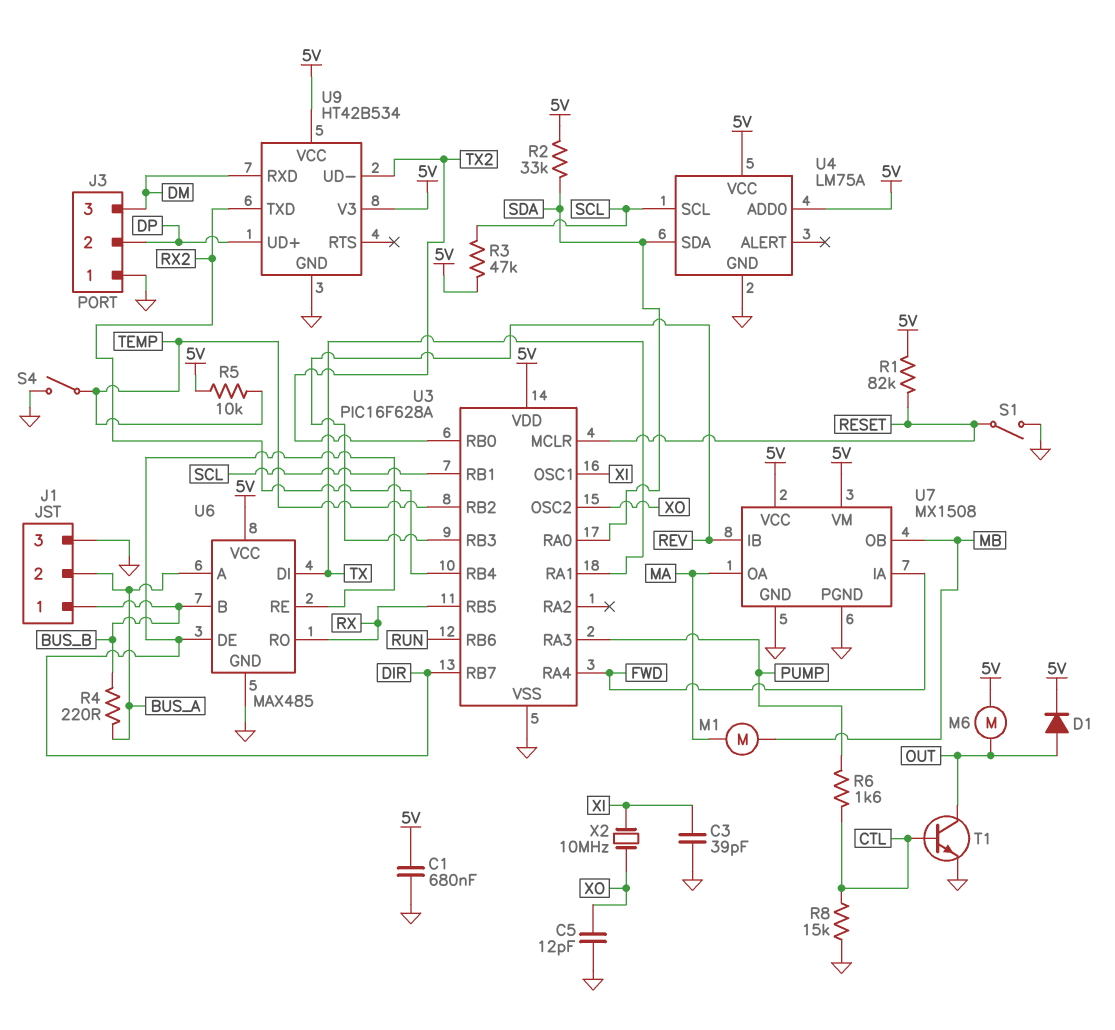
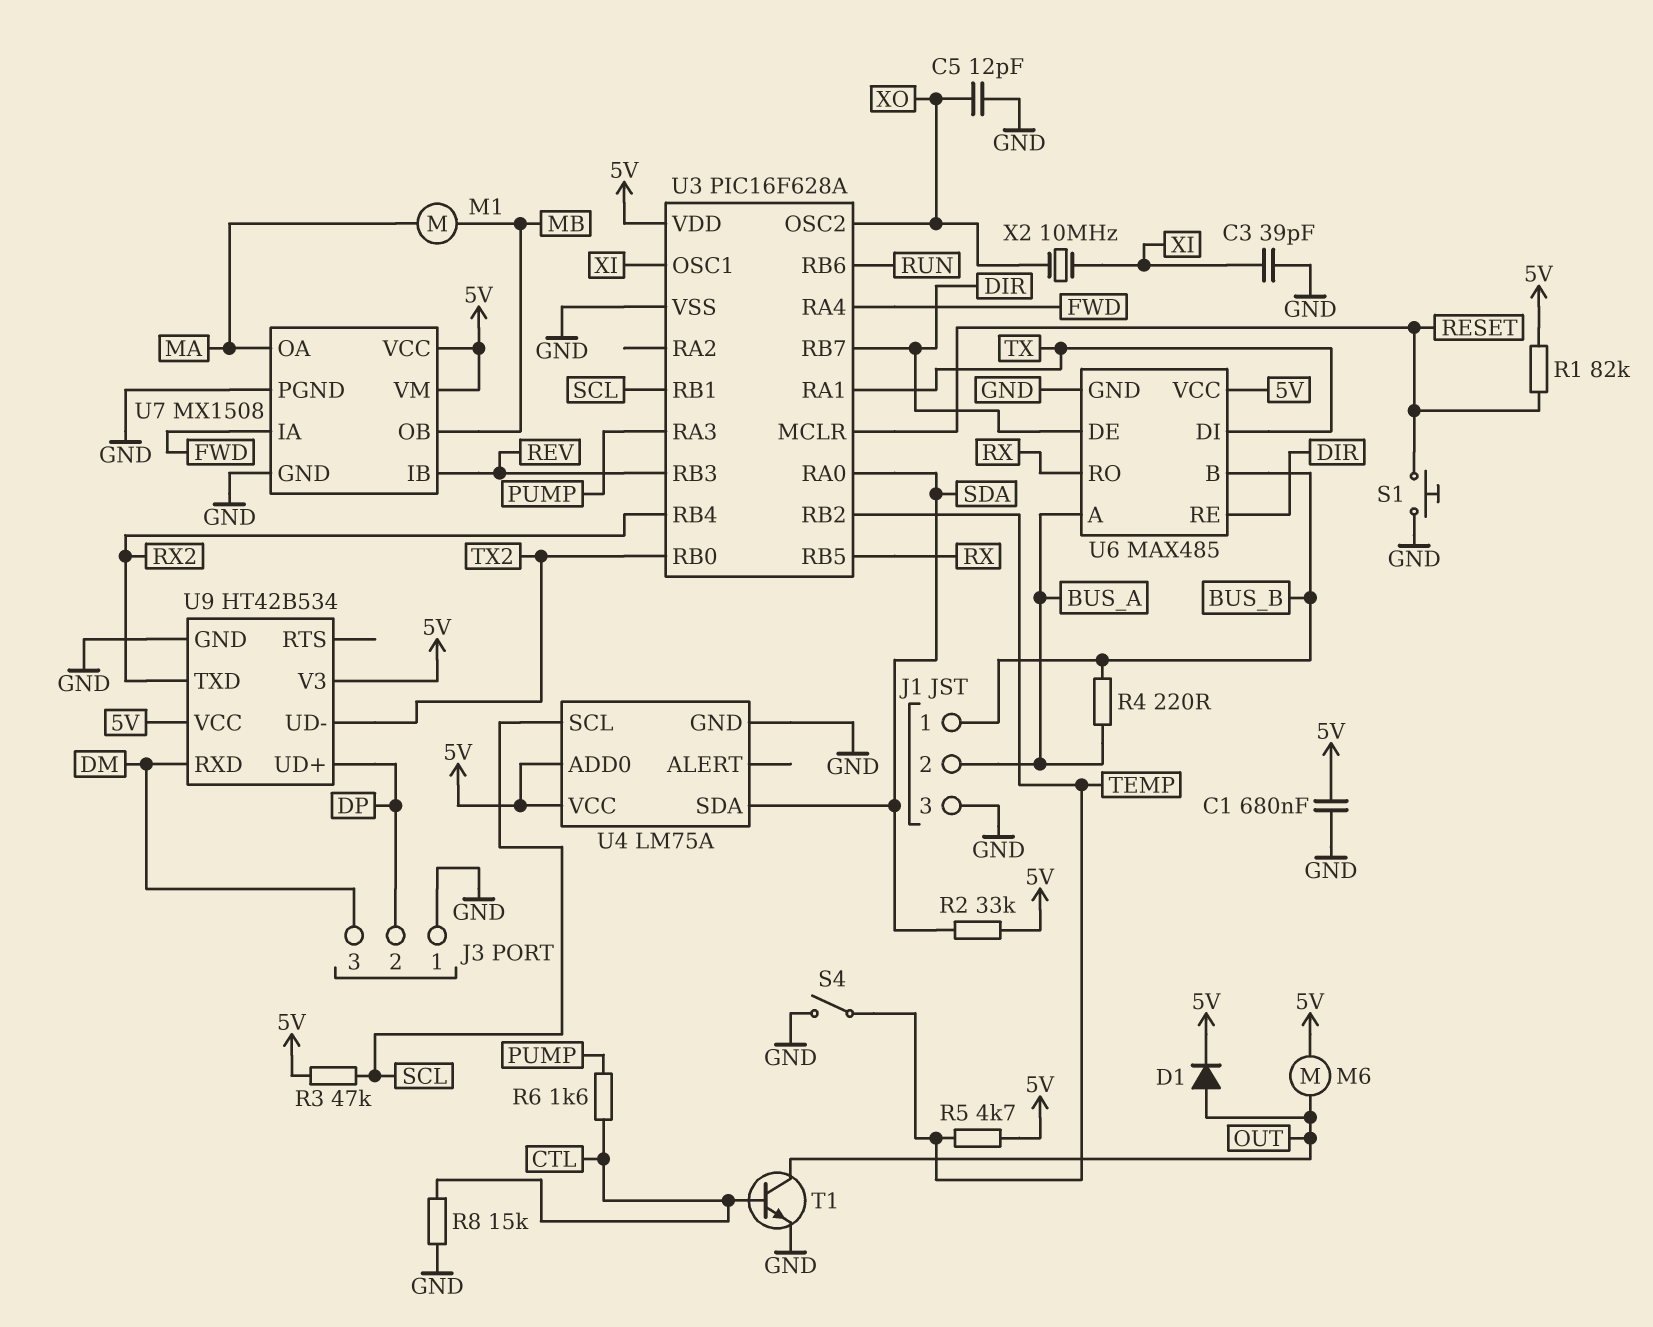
R5: 10k (5V, TEMP) -> 4.7k (5V, TEMP)
S1: switch (GND, RESET) -> button (GND, RESET)

